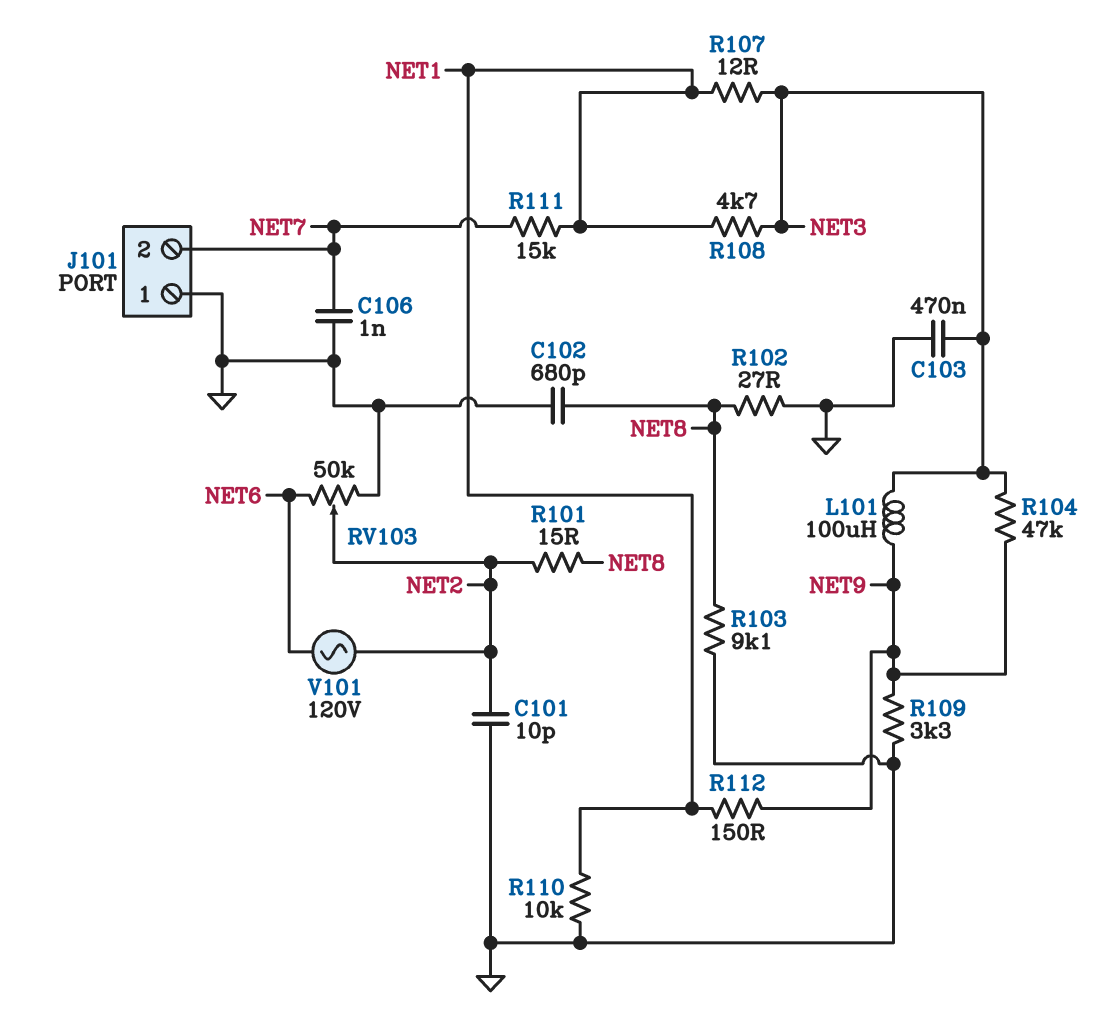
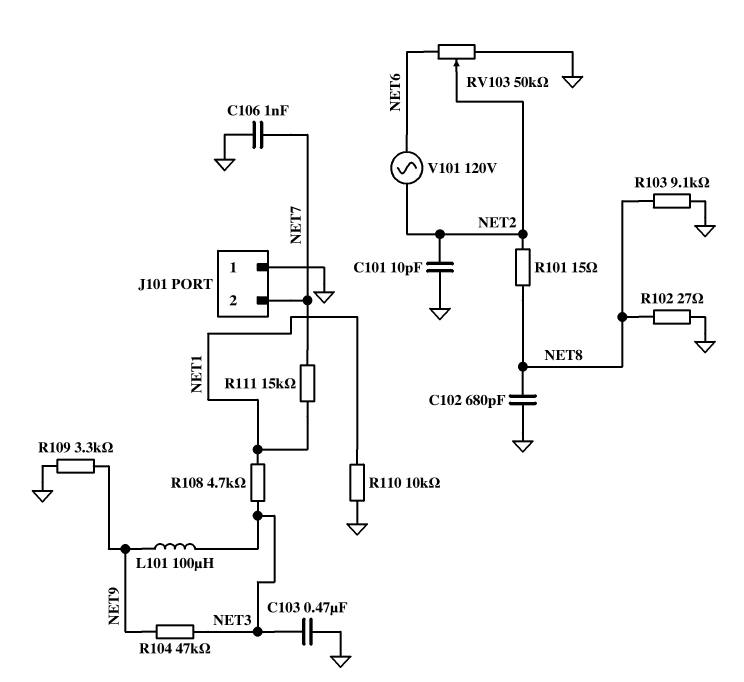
R107: 12 (NET1, NET3) -> none
R112: 150 (NET1, NET9) -> none

